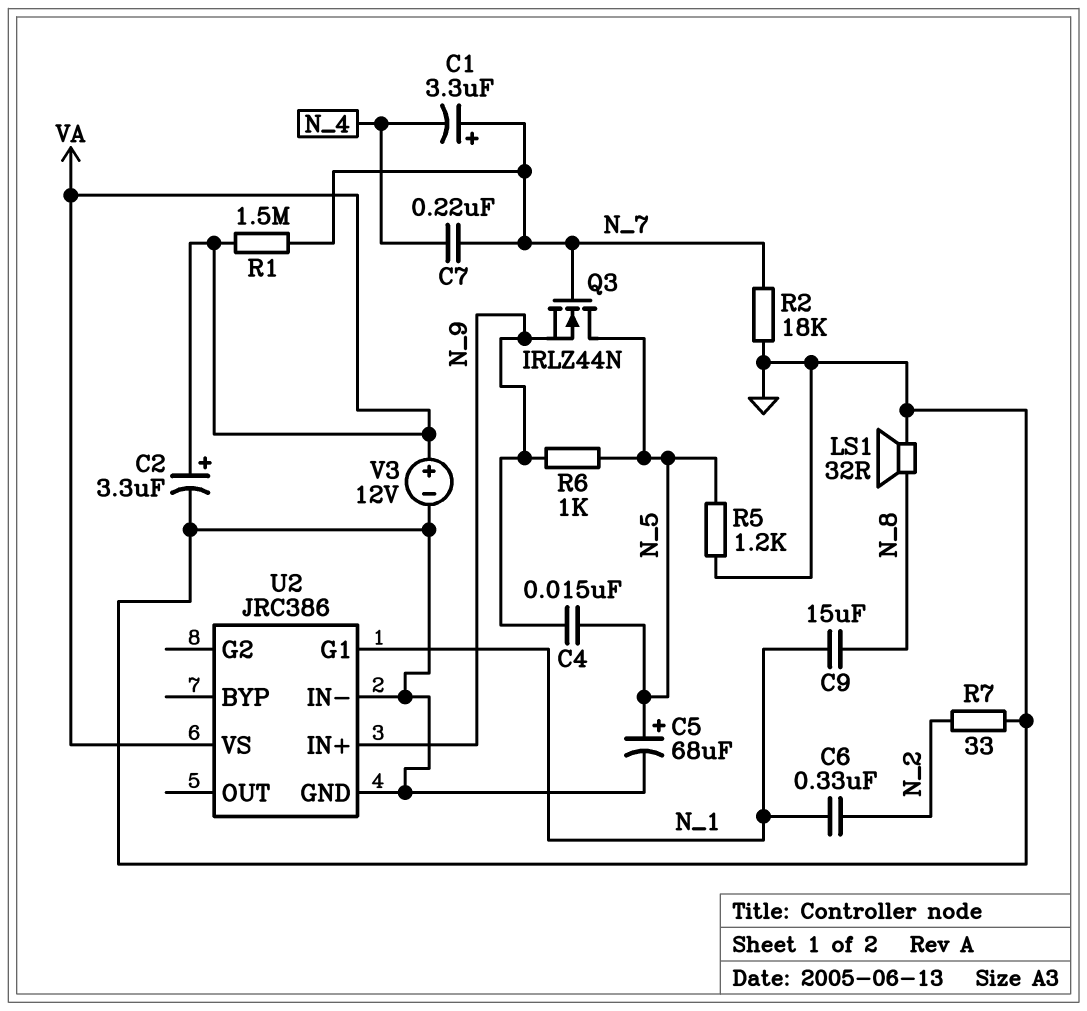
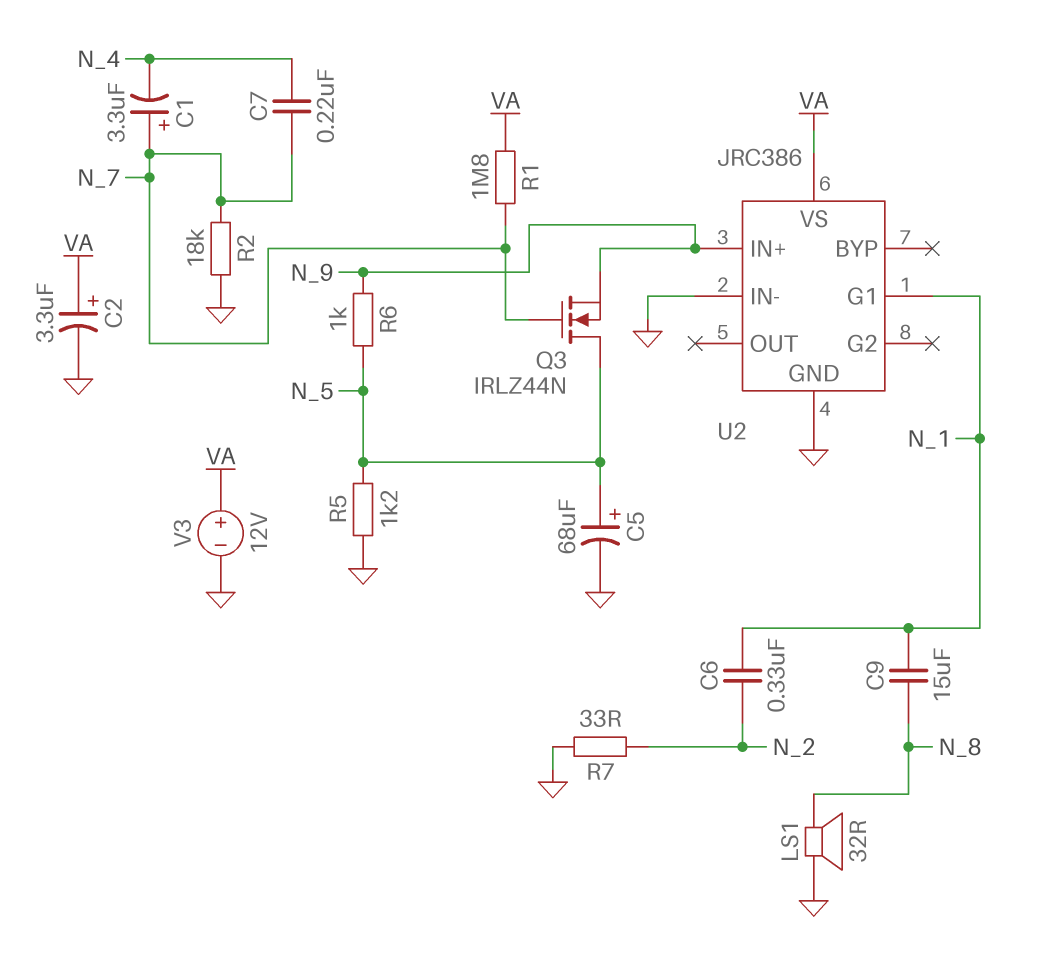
C4: 15nF (N_5, N_9) -> none
R1: 1.5M (N_7, VA) -> 1.8M (N_7, VA)

